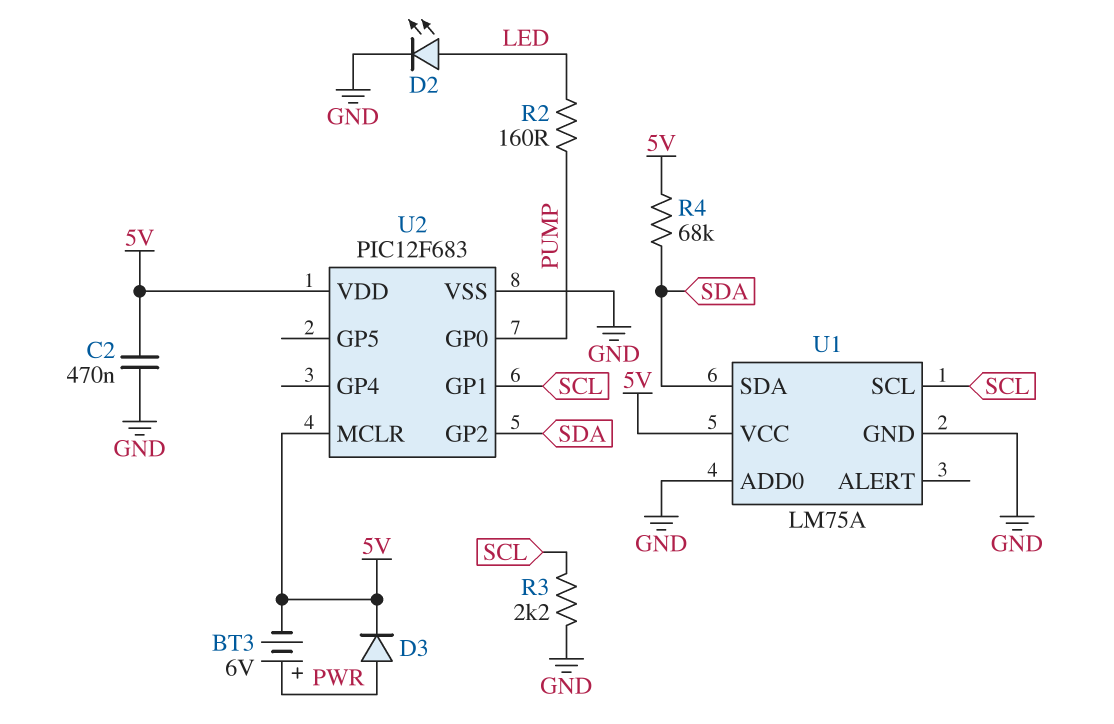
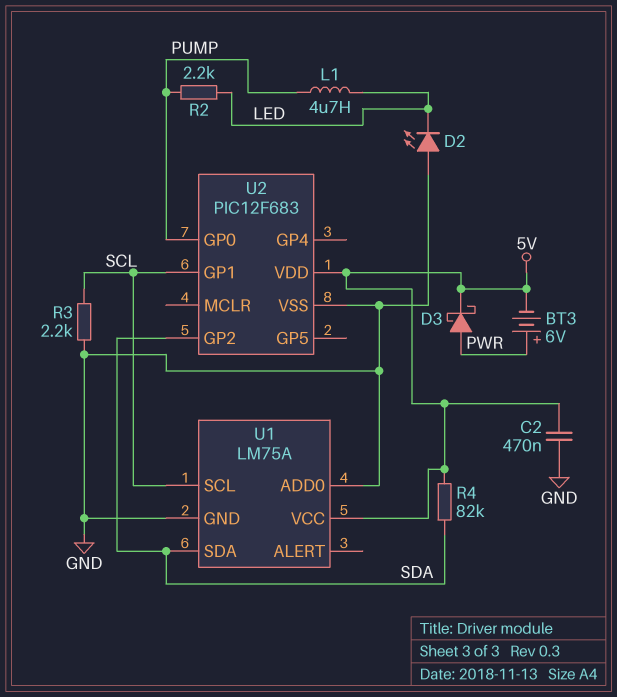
D2: LED (A LED, K GND) -> LED (A GND, K LED)
D3: diode (A PWR, K 5V) -> schottky (A PWR, K 5V)
L1: none -> 4.7uH (LED, PUMP)
R2: 160 (LED, PUMP) -> 2.2k (LED, PUMP)
R4: 68k (5V, SDA) -> 82k (5V, SDA)
U2 pin MCLR: 5V -> none

